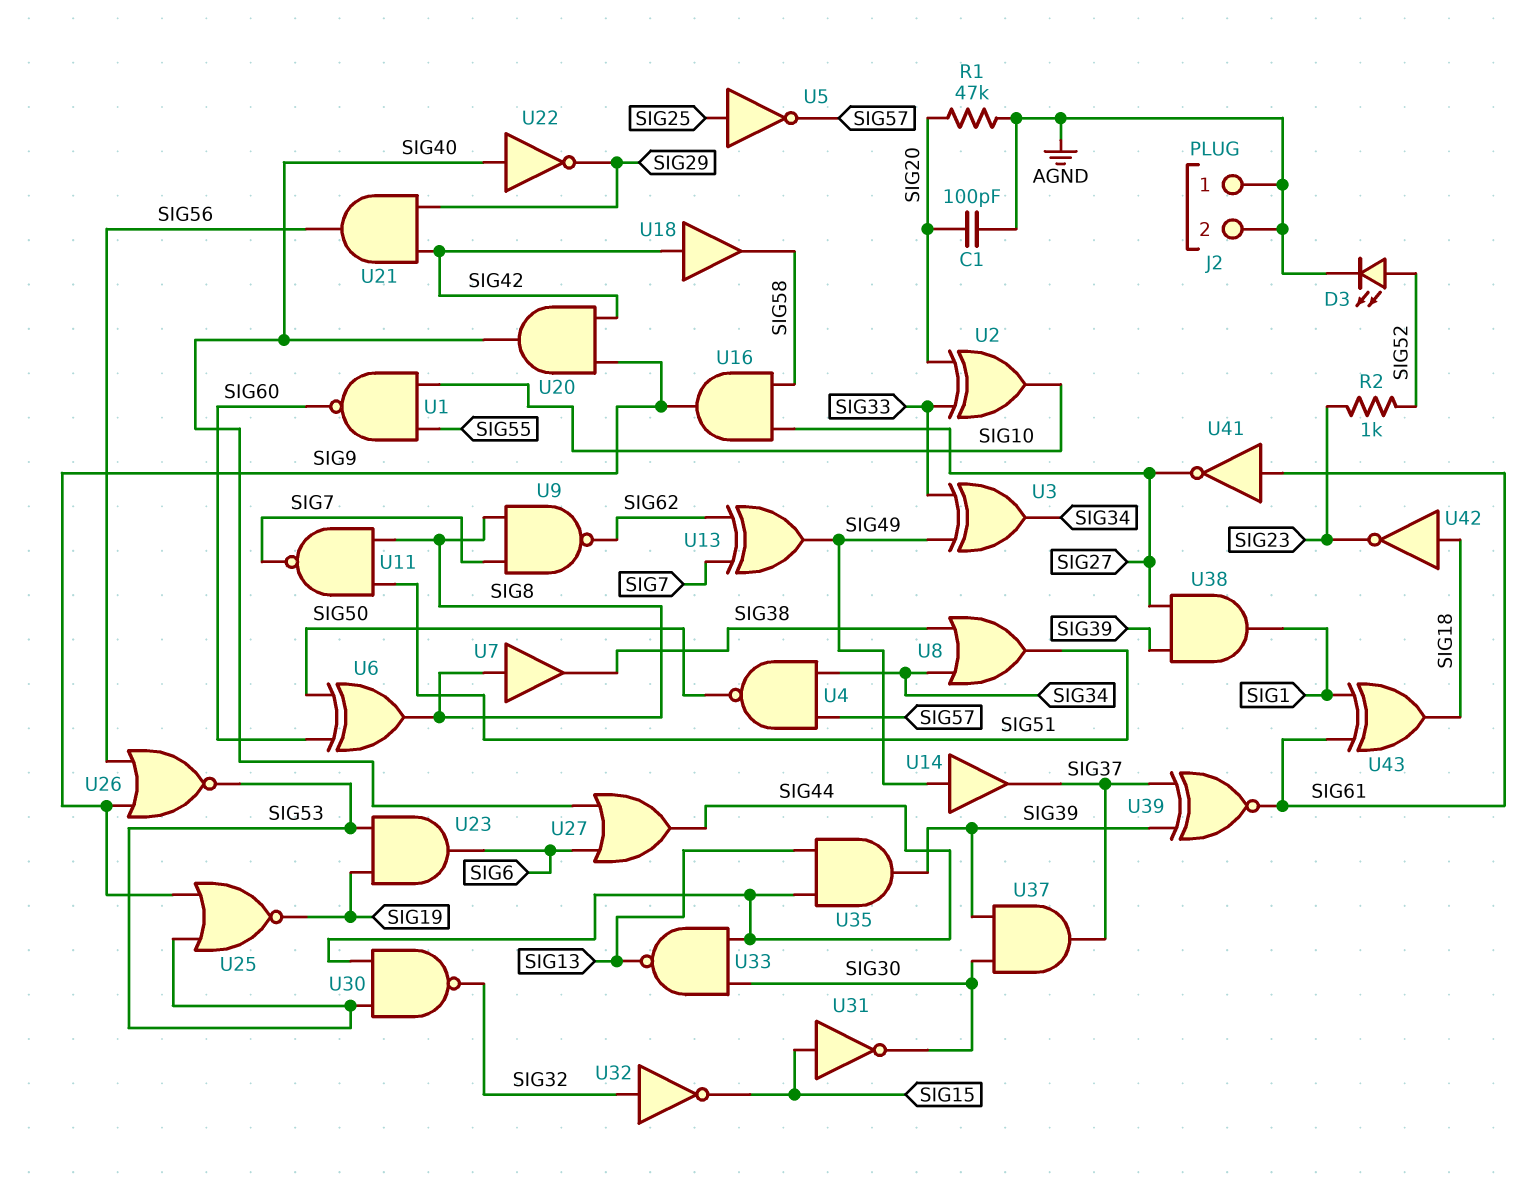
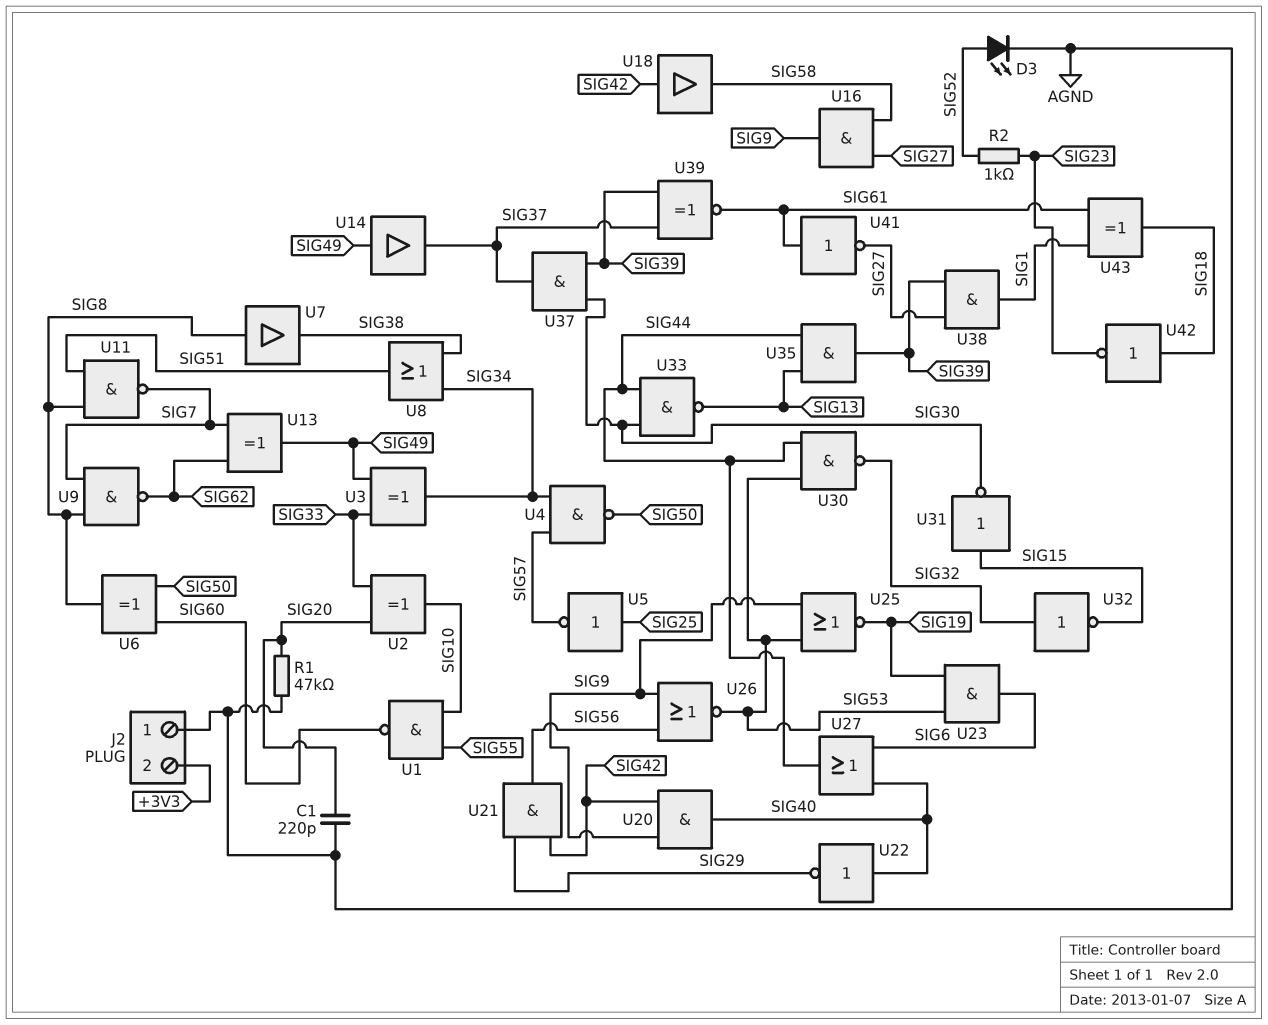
C1: 100pF (AGND, SIG20) -> 220pF (AGND, SIG20)
J2 pin 2: AGND -> +3V3

